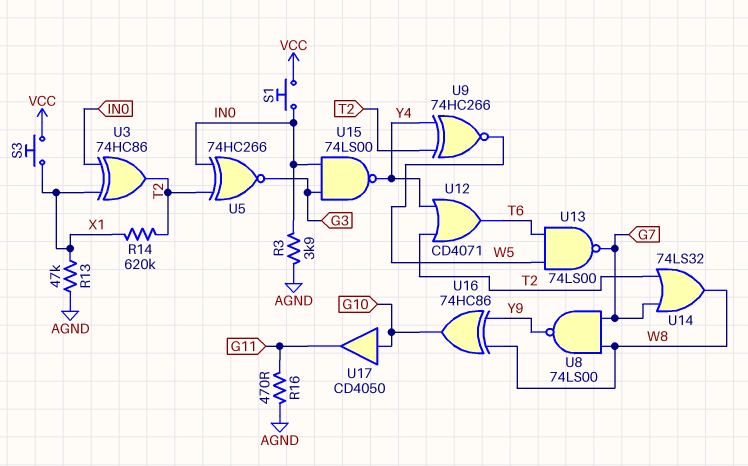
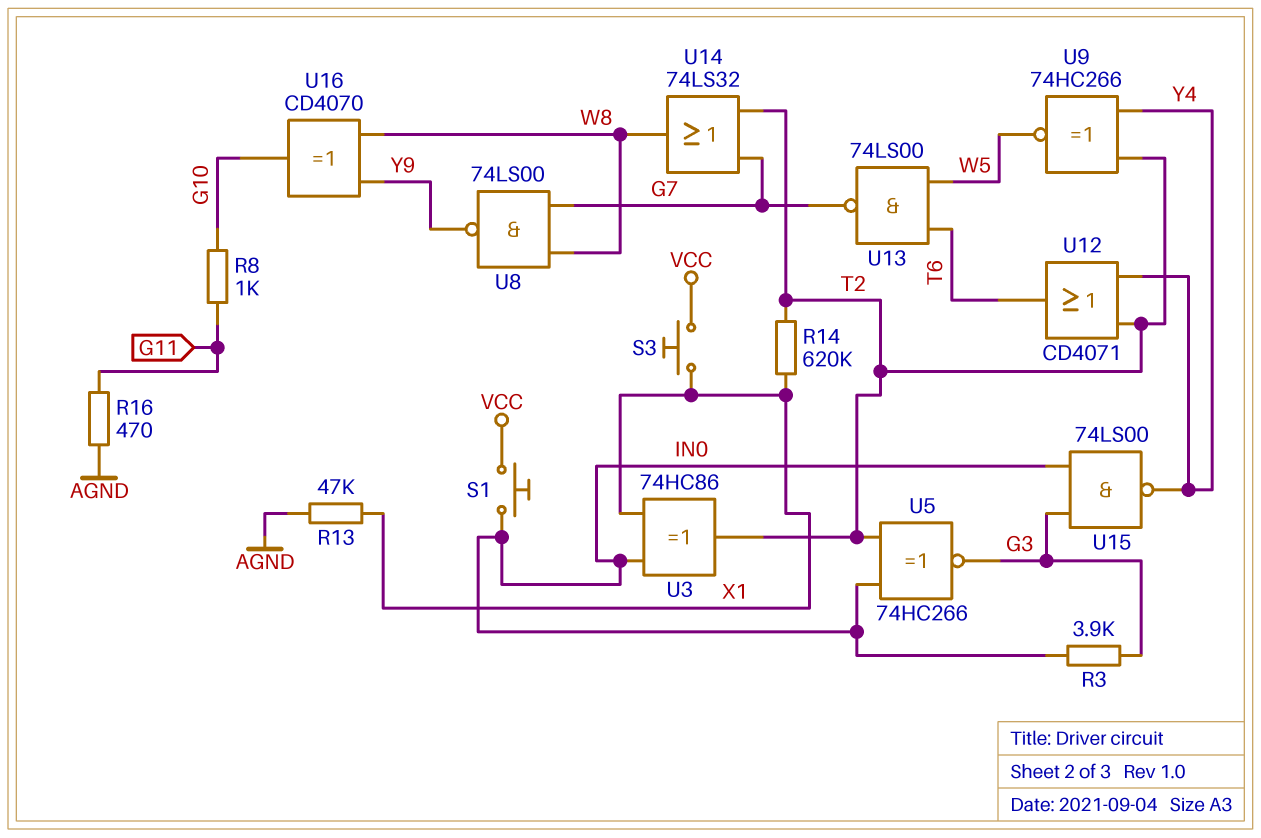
R3: 3.9k (AGND, IN0) -> 3.9k (G3, IN0)
R8: none -> 1k (G10, G11)
U16: XOR 74HC86 (in W8, in Y9, out G10) -> XOR CD4070 (in W8, in Y9, out G10)
U17: buffer CD4050 (in G10, out G11) -> none

